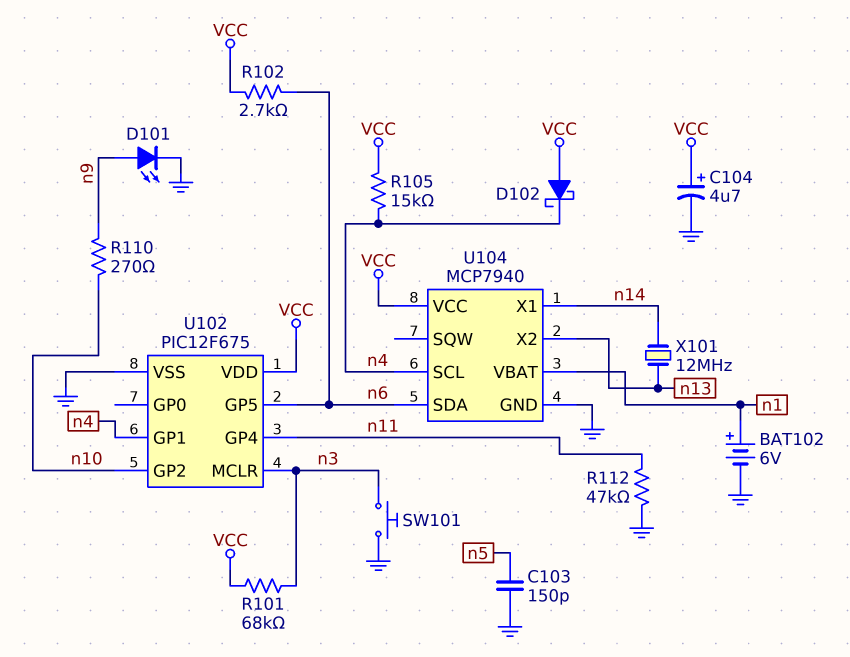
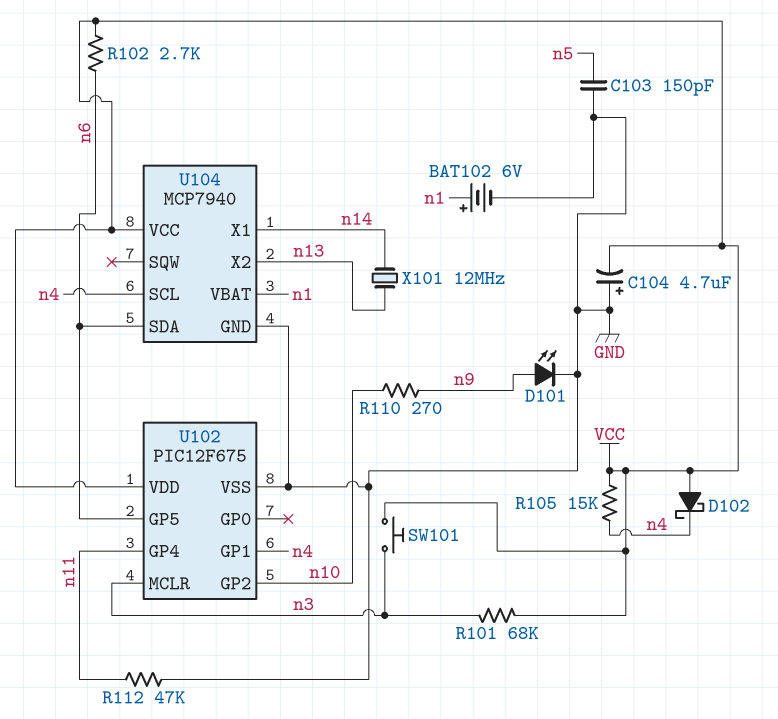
C104: 4.7uF (plus VCC, minus GND) -> 4.7uF (plus GND, minus VCC)
SW101: button (GND, n3) -> button (VCC, n3)

